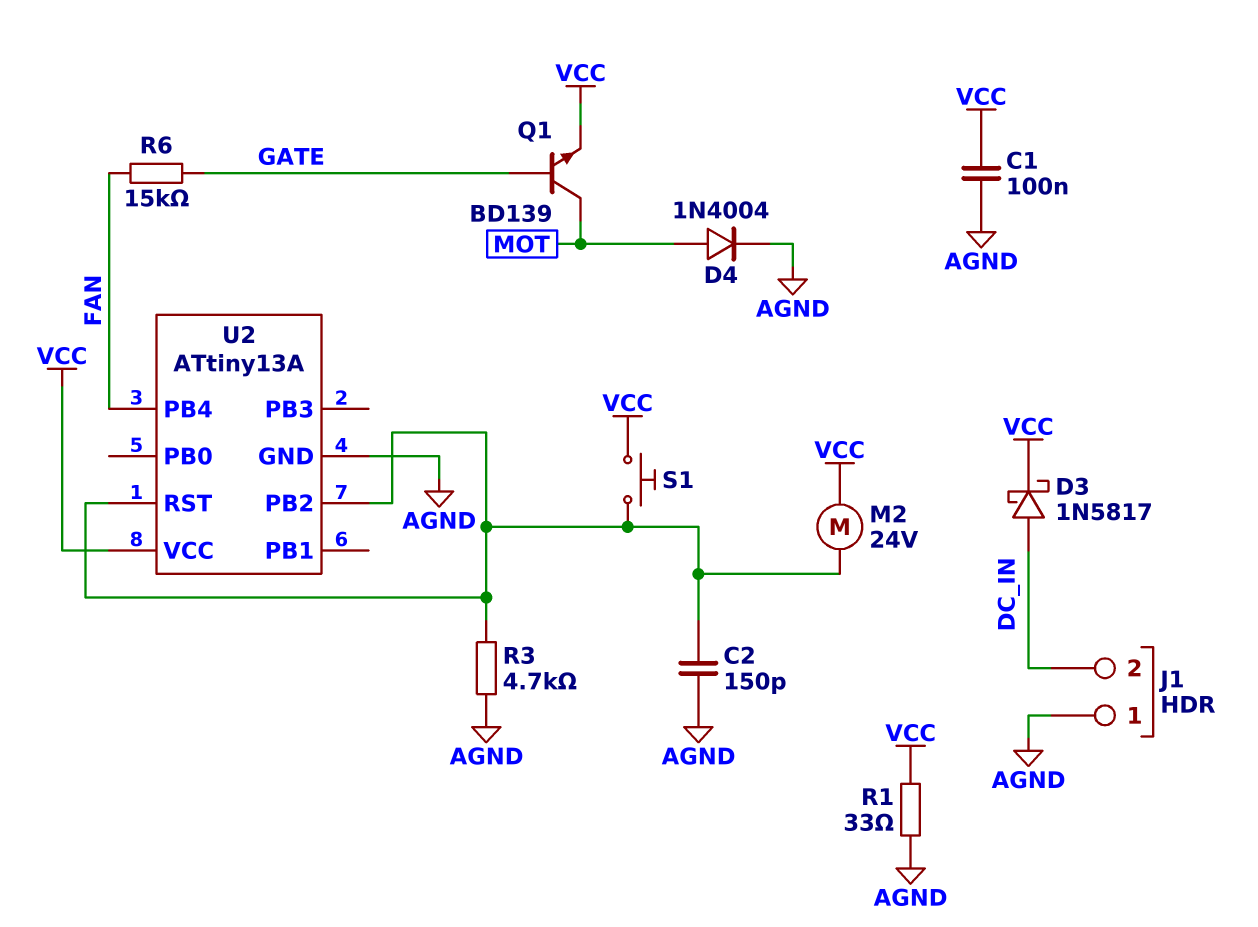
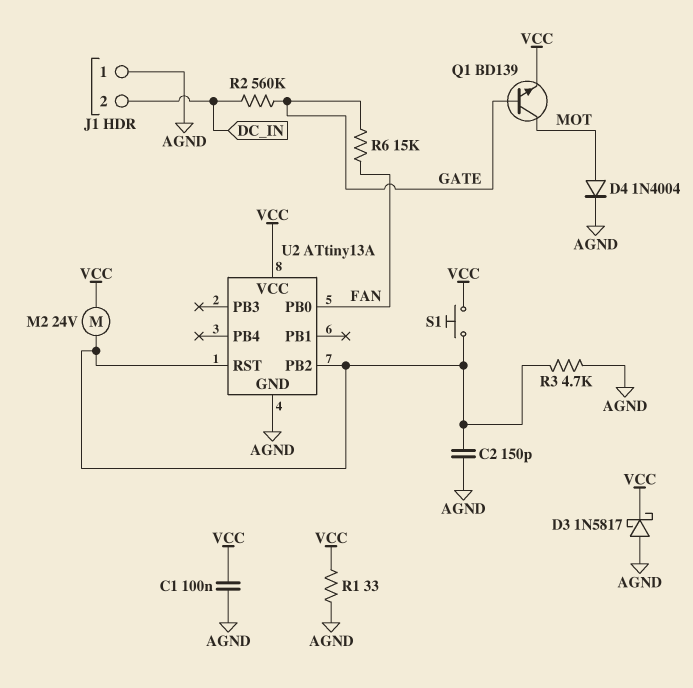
D3: schottky 1N5817 (A DC_IN, K VCC) -> schottky 1N5817 (A AGND, K VCC)
R2: none -> 560k (DC_IN, GATE)
U2 pin PB0: none -> FAN
U2 pin PB4: FAN -> none

